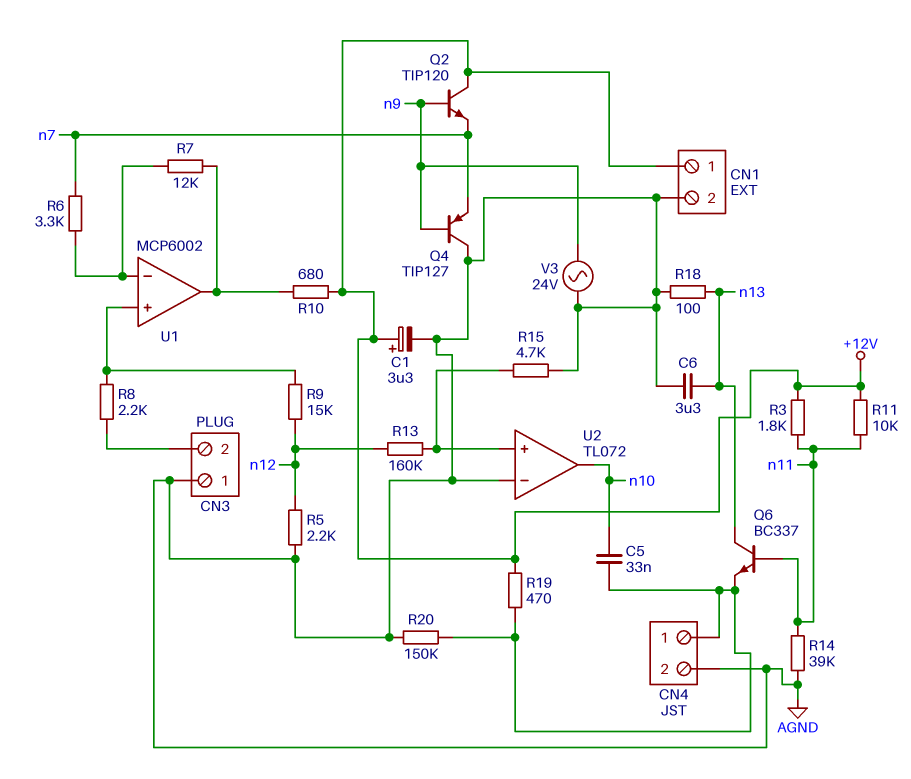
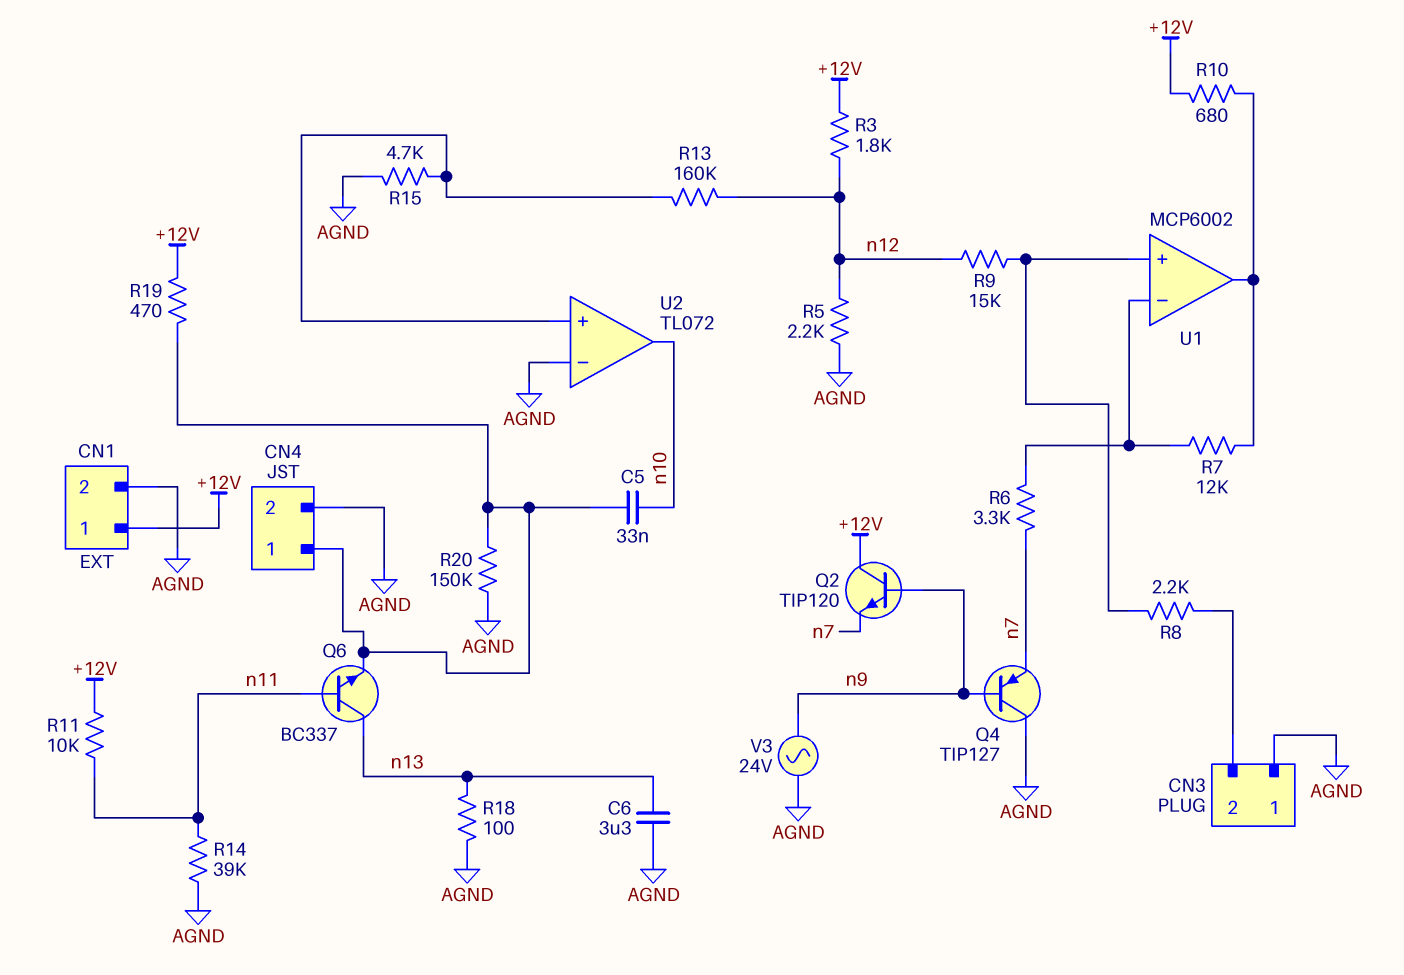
C1: 3.3uF (plus +12V, minus AGND) -> none
R3: 1.8k (+12V, n11) -> 1.8k (+12V, n12)

